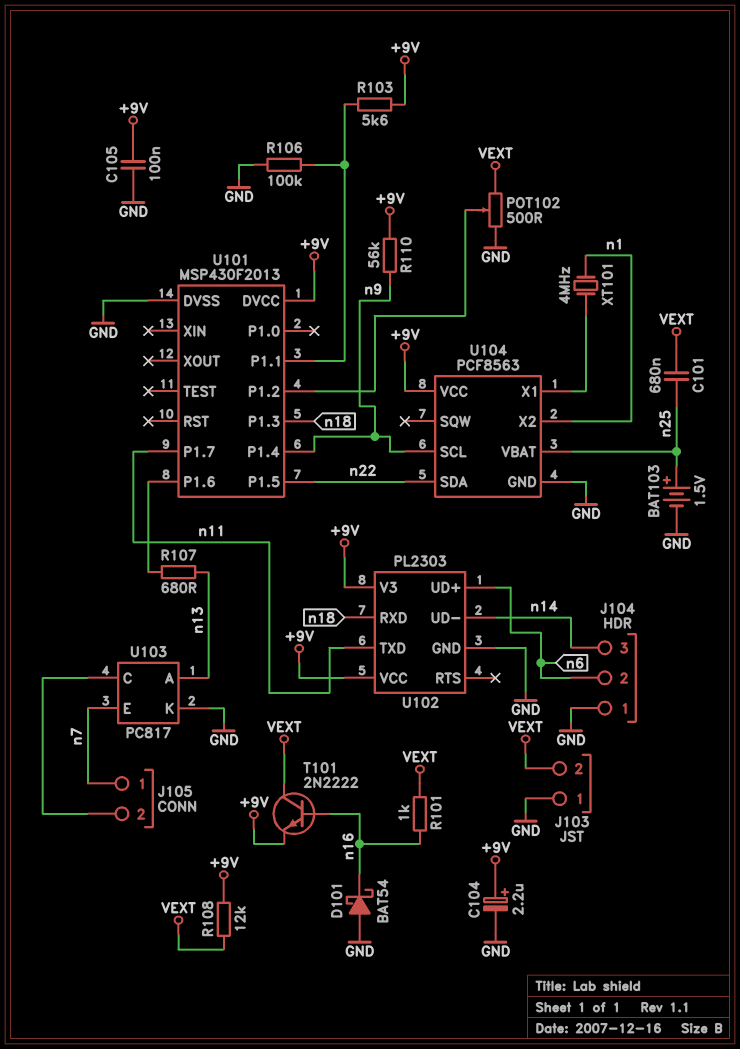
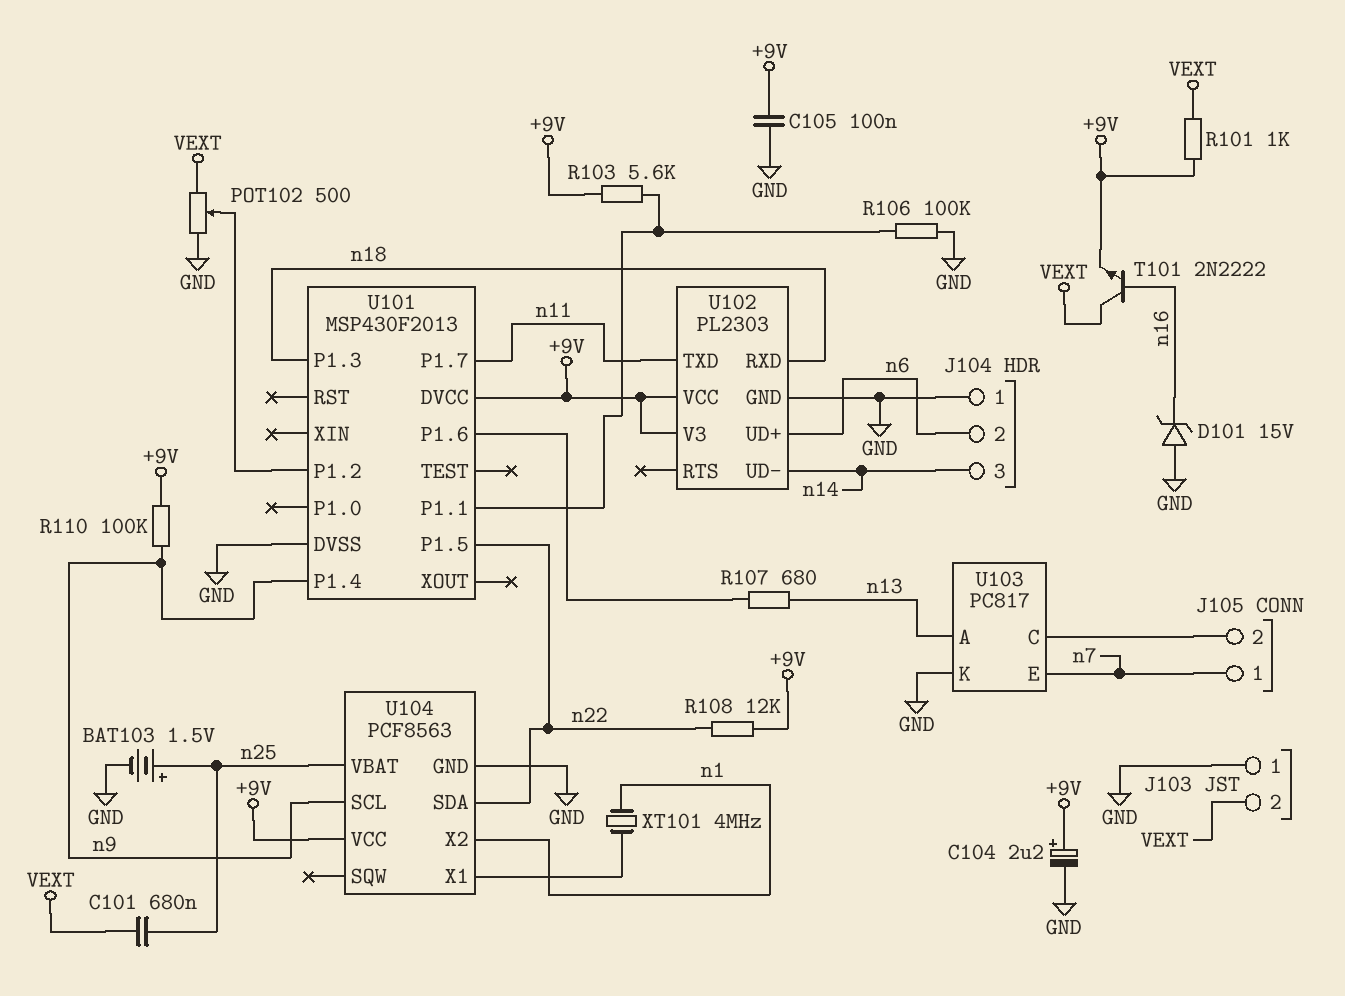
D101: schottky BAT54 (A GND, K n16) -> zener 15V (A GND, K n16)
R101: 1k (VEXT, n16) -> 1k (+9V, VEXT)
R108: 12k (+9V, VEXT) -> 12k (+9V, n22)
R110: 56k (+9V, n9) -> 100k (+9V, n9)

